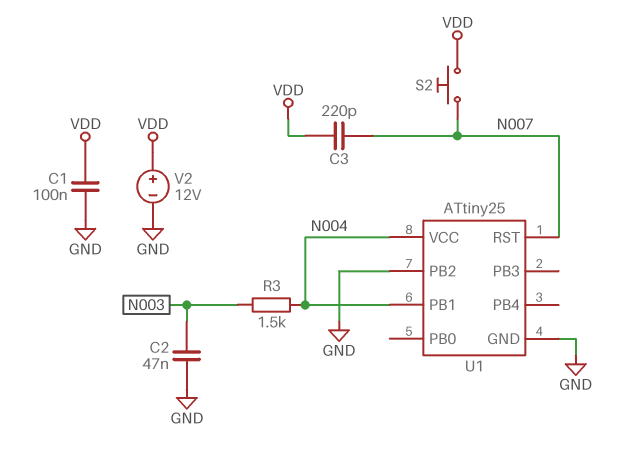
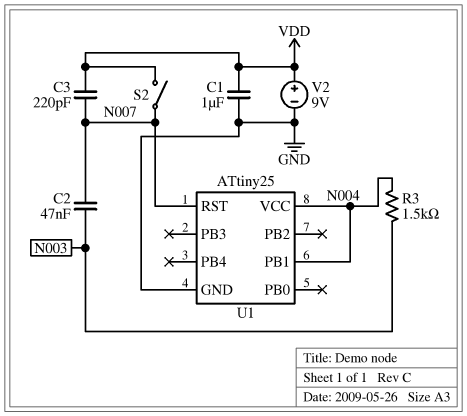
C1: 100nF (GND, VDD) -> 1uF (GND, VDD)
C2: 47nF (GND, N003) -> 47nF (N003, N007)
S2: button (N007, VDD) -> switch (N007, VDD)
U1 pin PB2: GND -> none
V2: 12V (plus VDD, minus GND) -> 9V (plus VDD, minus GND)

